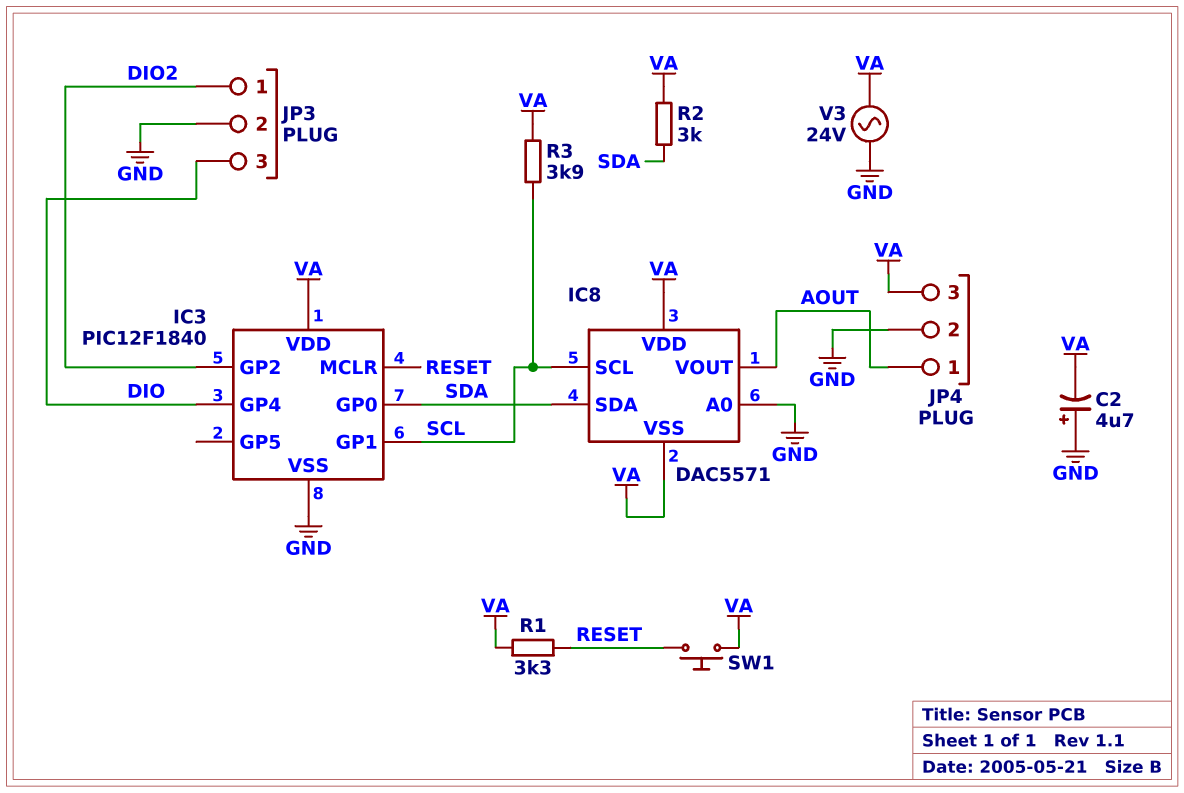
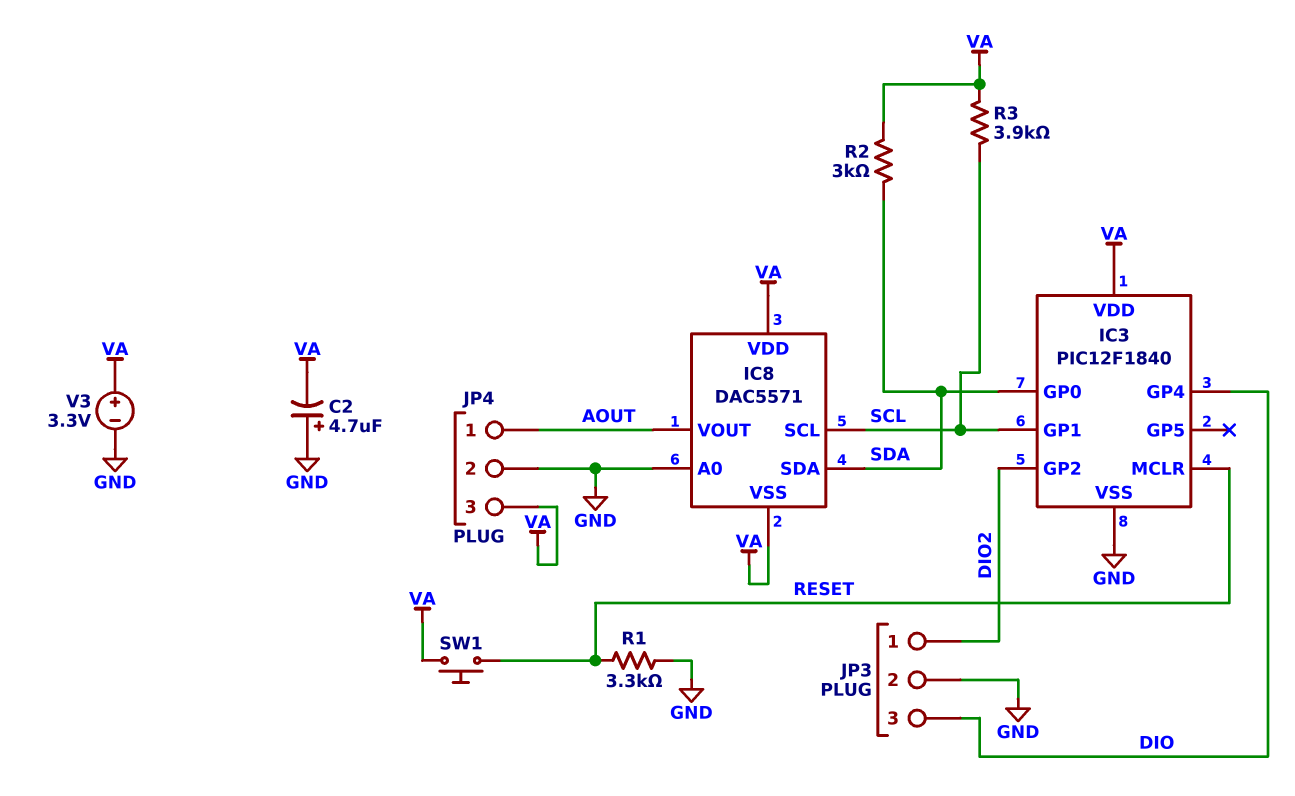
R1: 3.3k (RESET, VA) -> 3.3k (GND, RESET)
V3: AC 24V (GND, VA) -> 3.3V (plus VA, minus GND)

